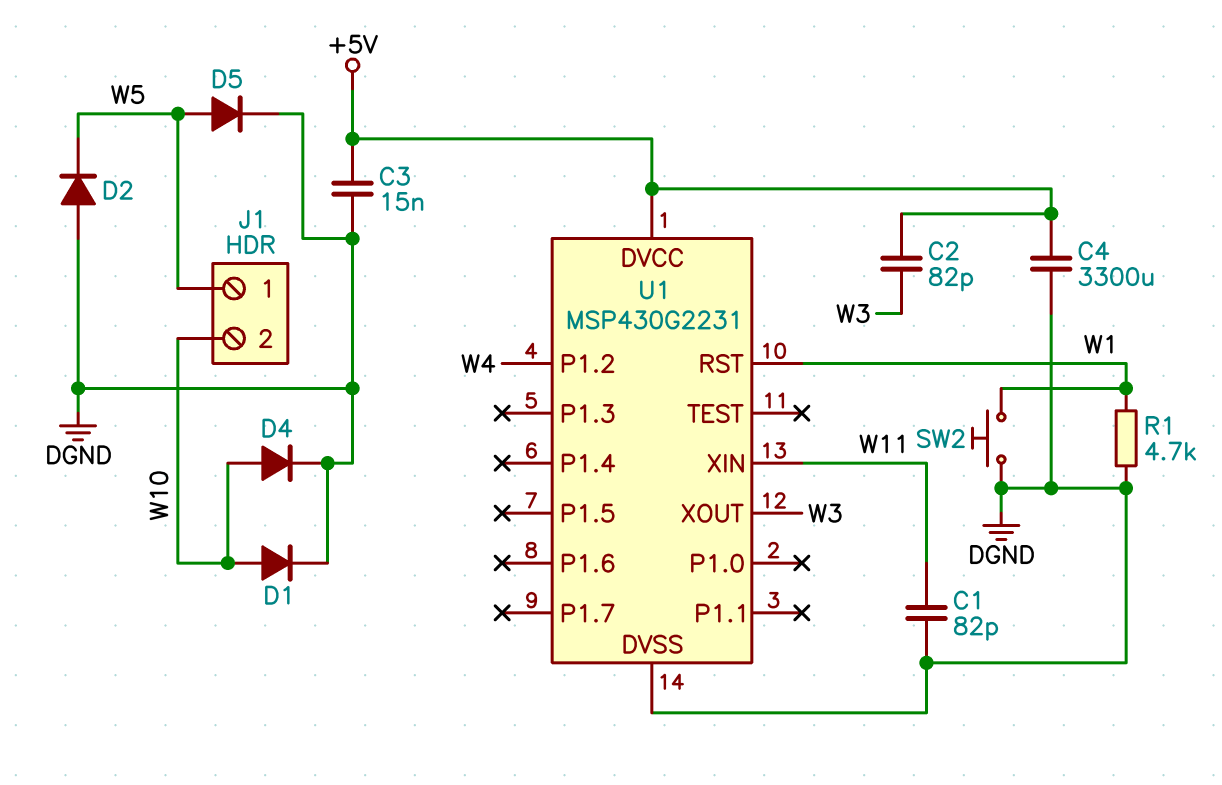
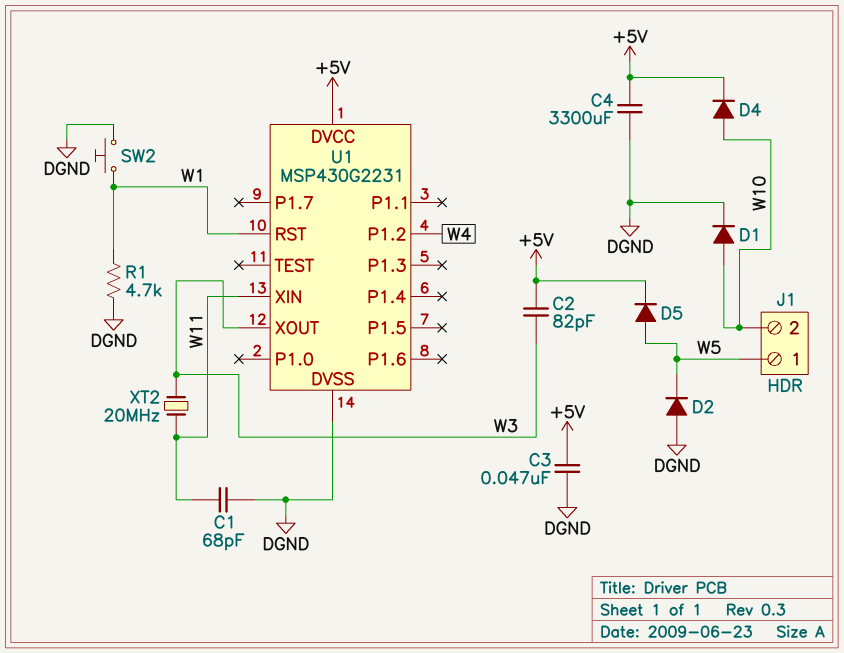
C1: 82pF (DGND, W11) -> 68pF (DGND, W11)
C3: 15nF (+5V, DGND) -> 47nF (+5V, DGND)
D4: diode (A W10, K DGND) -> diode (A W10, K +5V)
D5: diode (A W5, K DGND) -> diode (A W5, K +5V)
XT2: none -> 20MHz (W3, W11)

